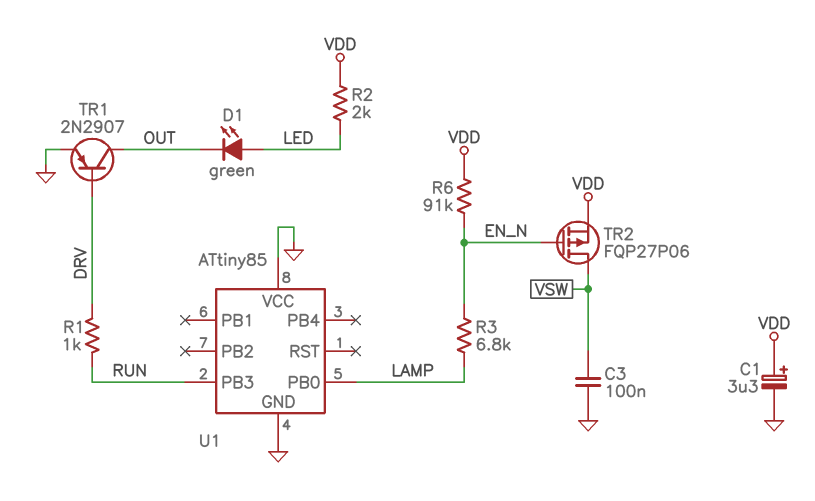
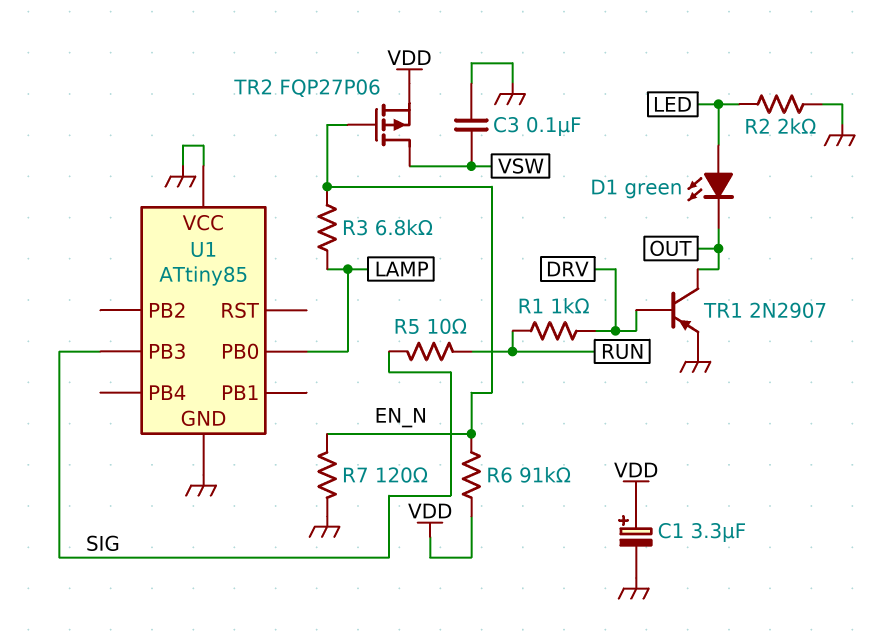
R2: 2k (LED, VDD) -> 2k (GND, LED)
R5: none -> 10 (RUN, SIG)
R7: none -> 120 (EN_N, GND)
U1 pin PB3: RUN -> SIG

